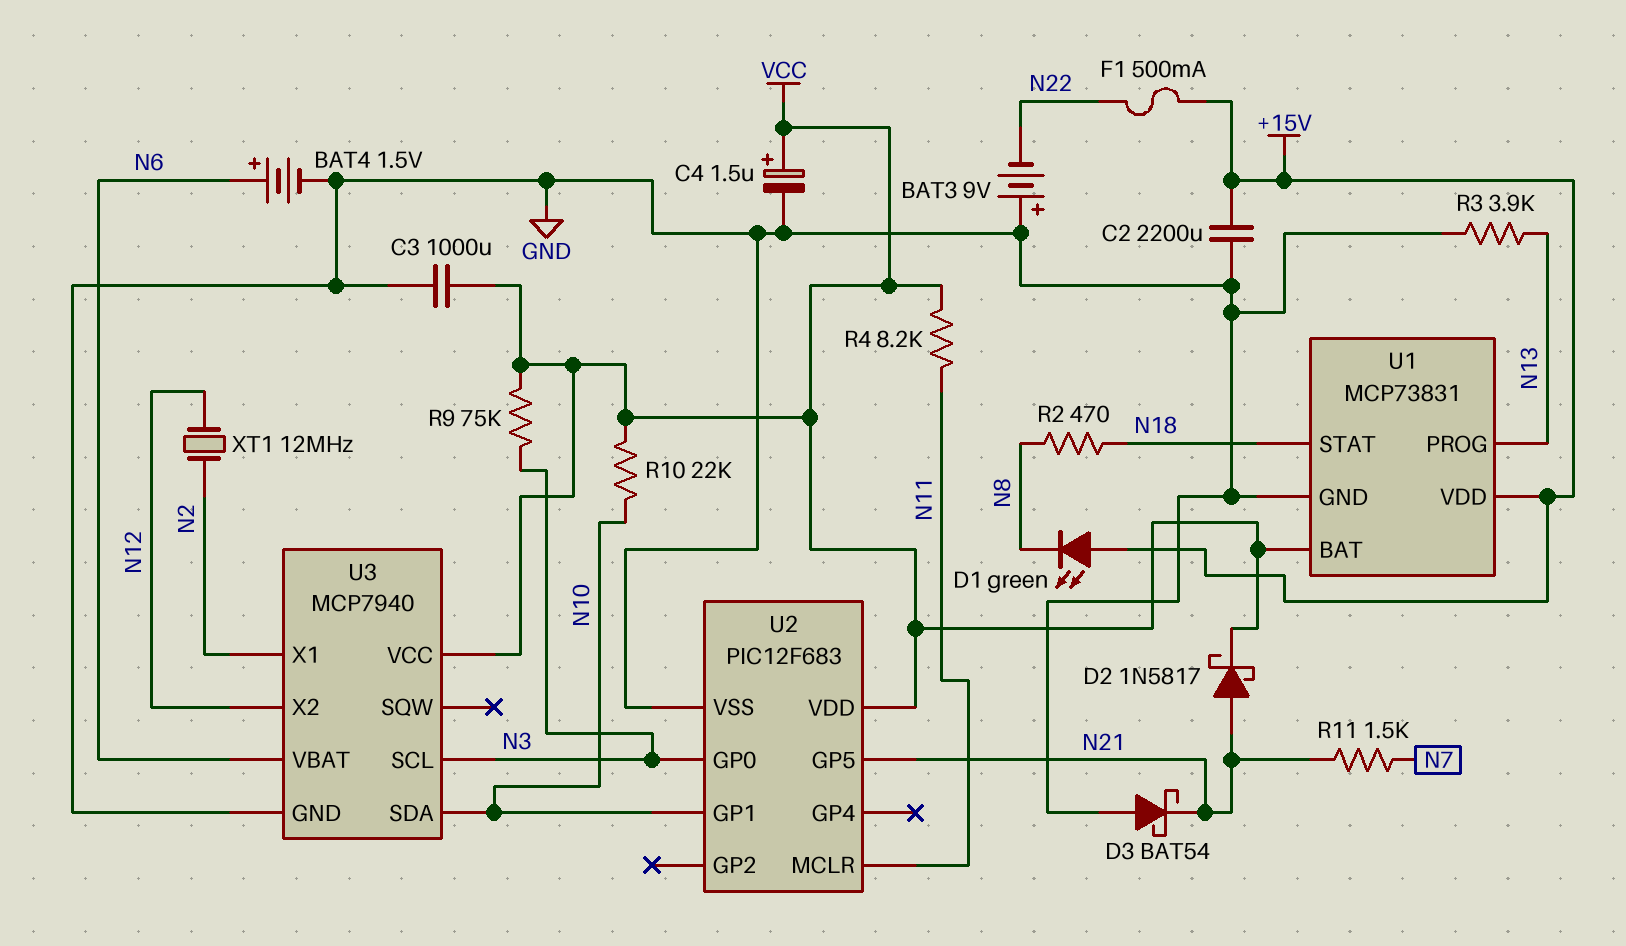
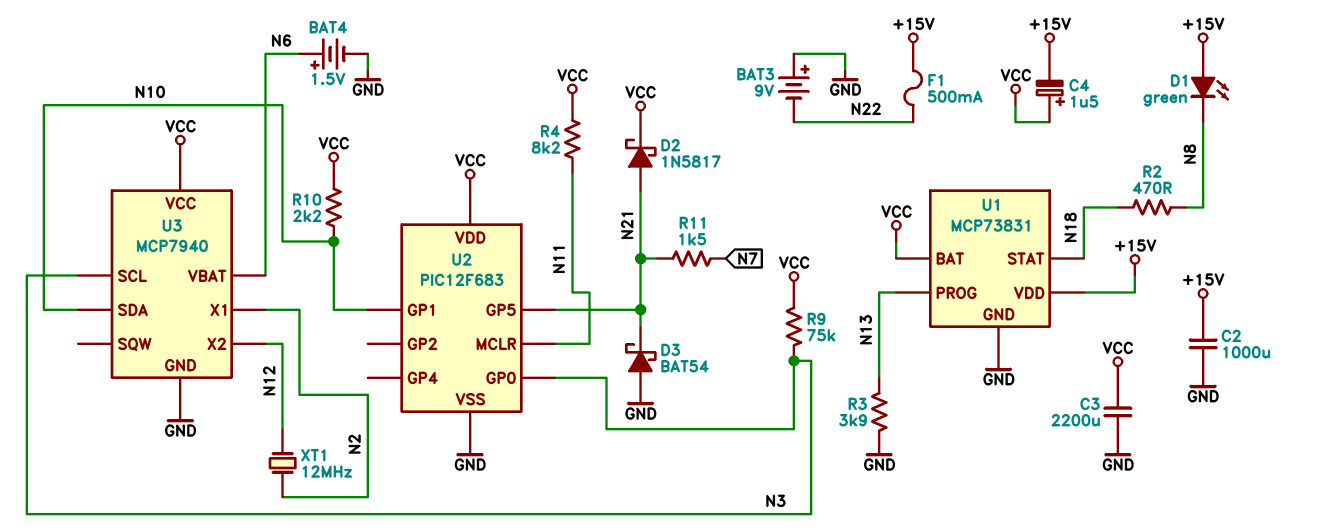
C2: 2200uF (+15V, GND) -> 1000uF (+15V, GND)
C3: 1000uF (GND, VCC) -> 2200uF (GND, VCC)
C4: 1.5uF (plus VCC, minus GND) -> 1.5uF (plus VCC, minus +15V)
R10: 22k (N10, VCC) -> 2.2k (N10, VCC)

